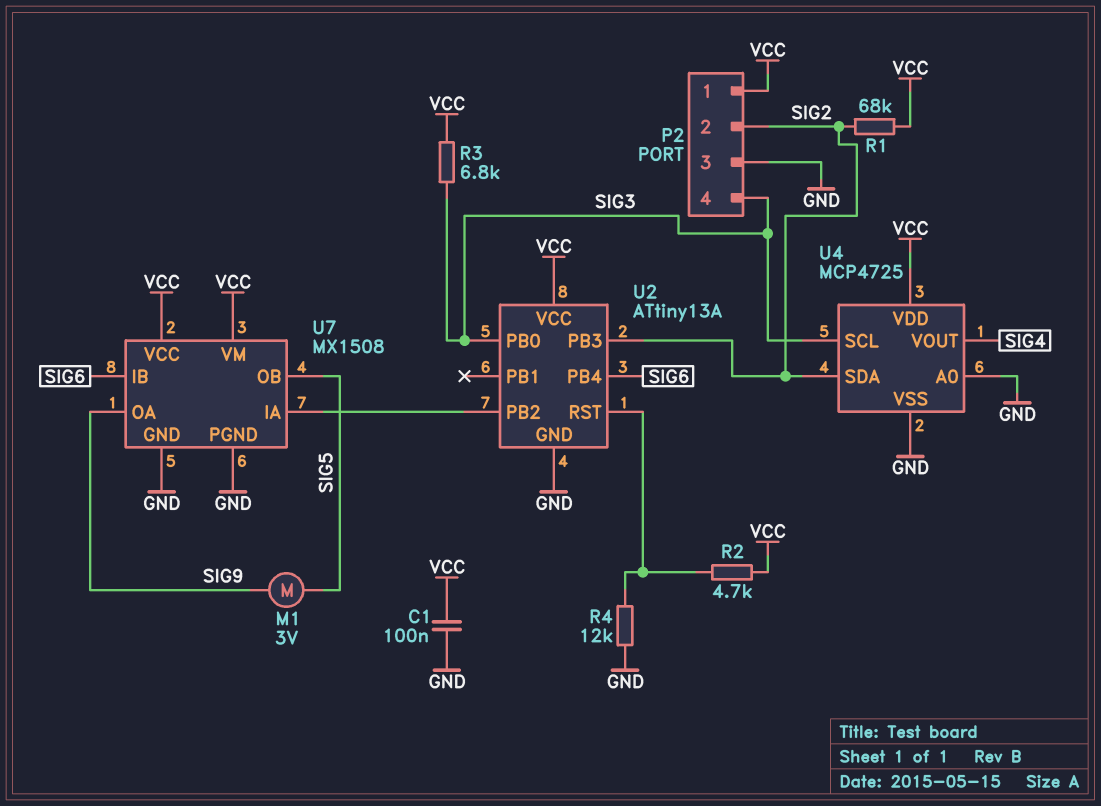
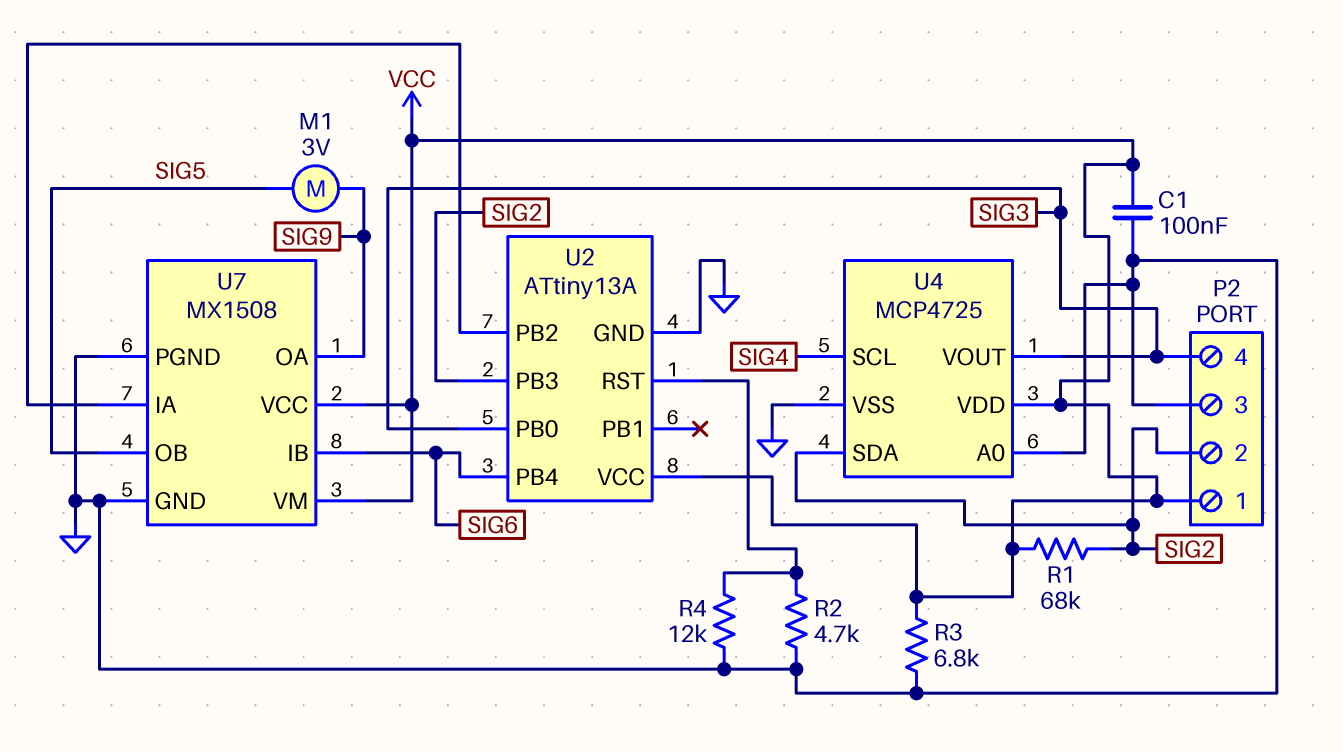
R2: 4.7k (U2/RST, VCC) -> 4.7k (GND, U2/RST)
R3: 6.8k (SIG3, VCC) -> 6.8k (GND, VCC)
U4 pin SCL: SIG3 -> SIG4
U4 pin VOUT: SIG4 -> SIG3

